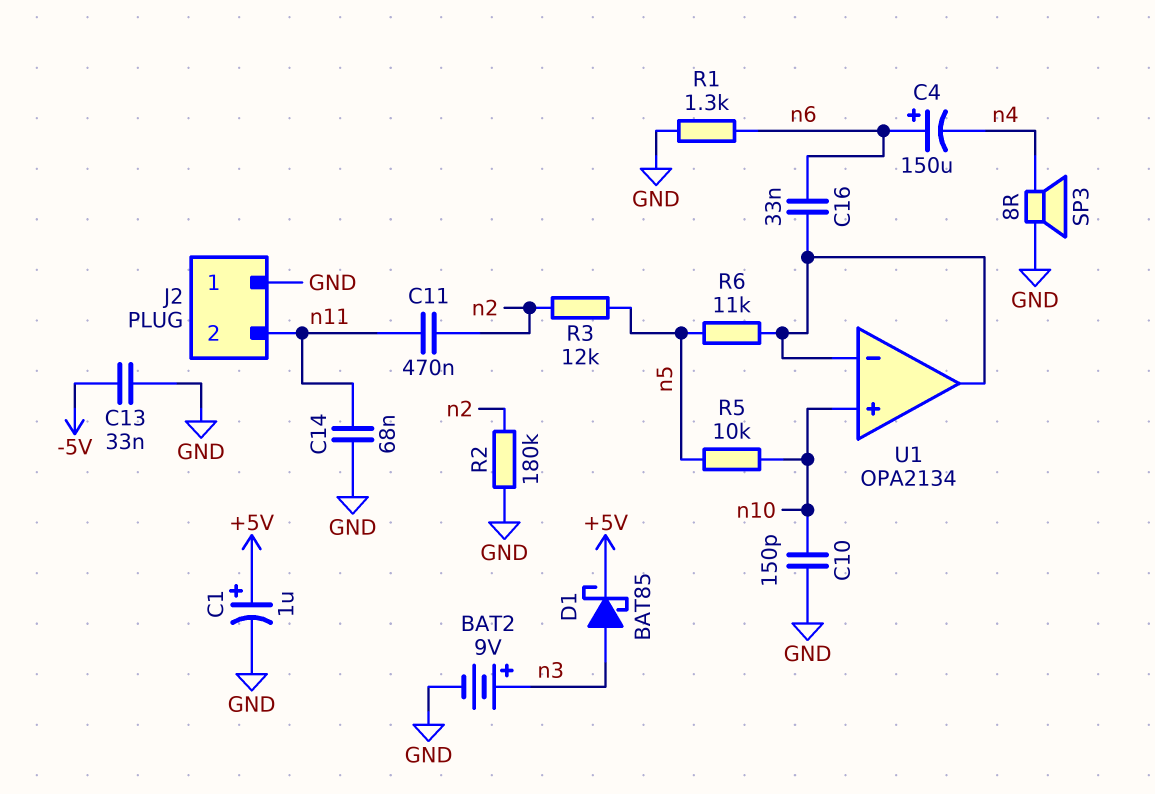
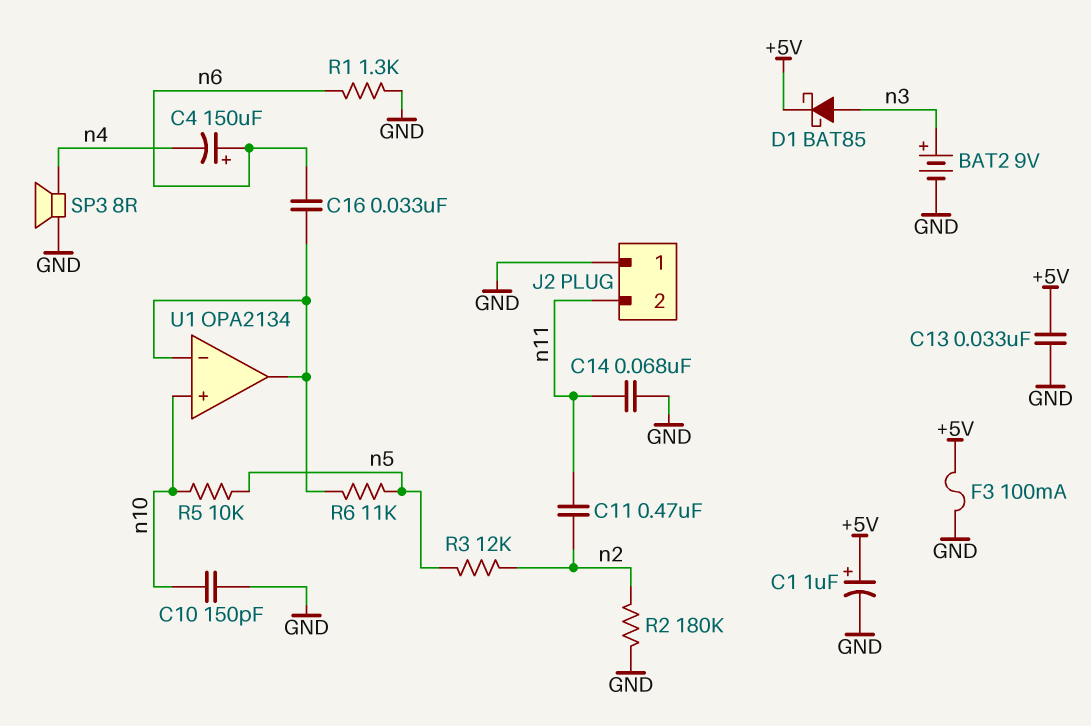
C13: 33nF (-5V, GND) -> 33nF (+5V, GND)
F3: none -> 100mA (+5V, GND)

